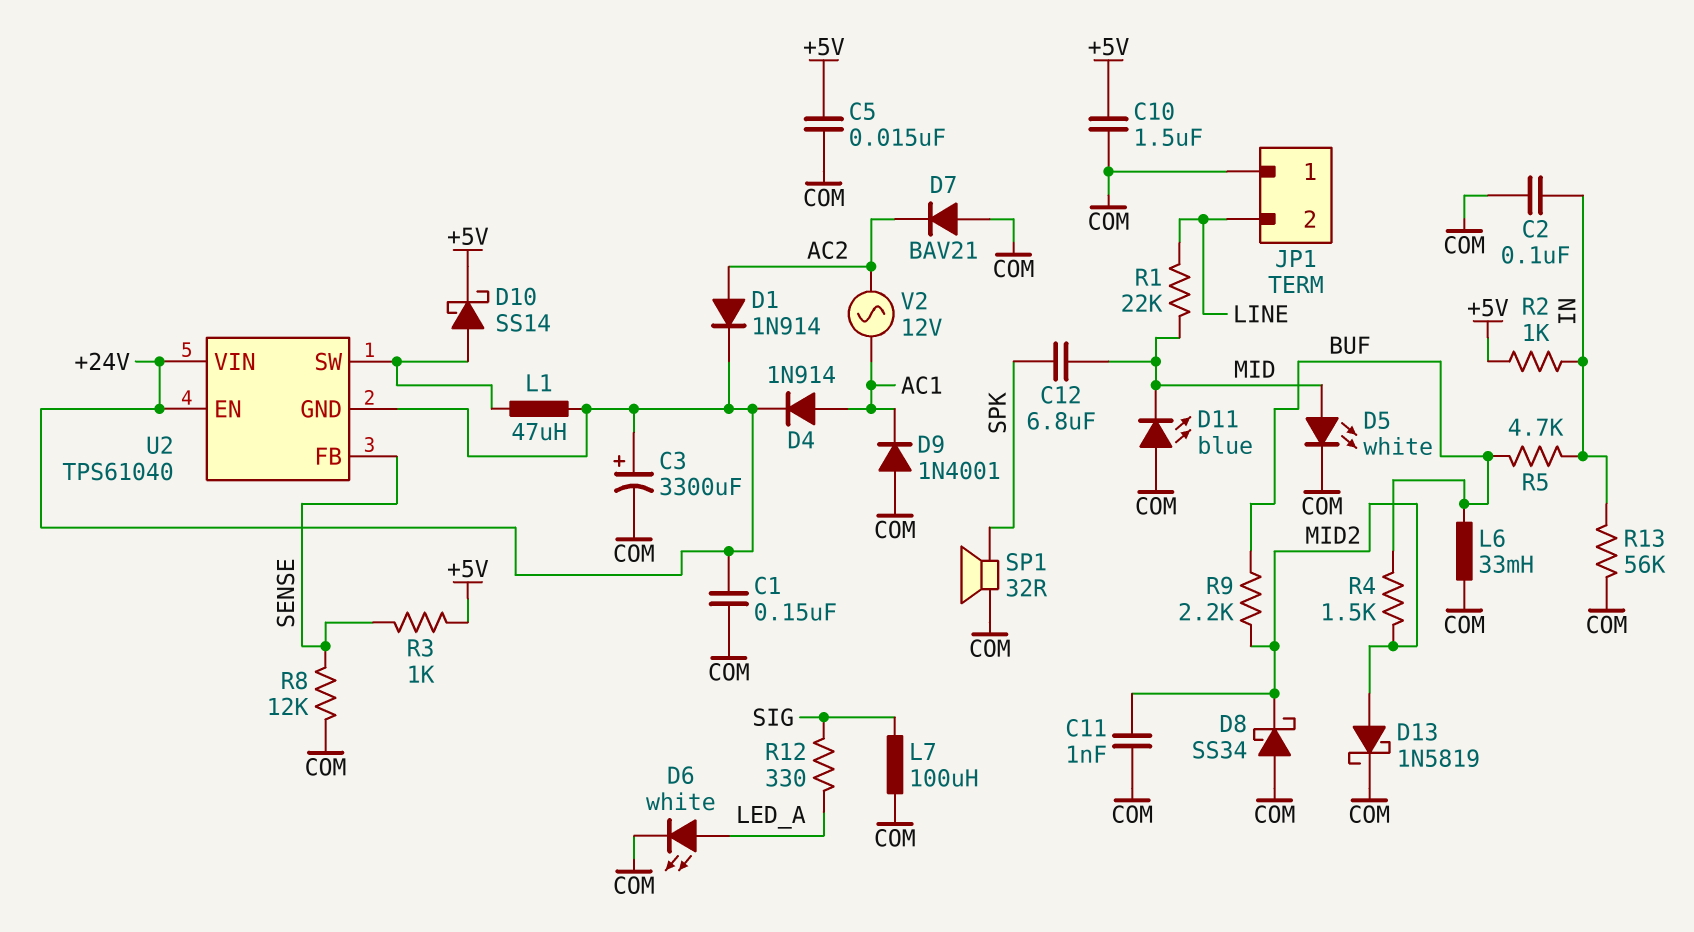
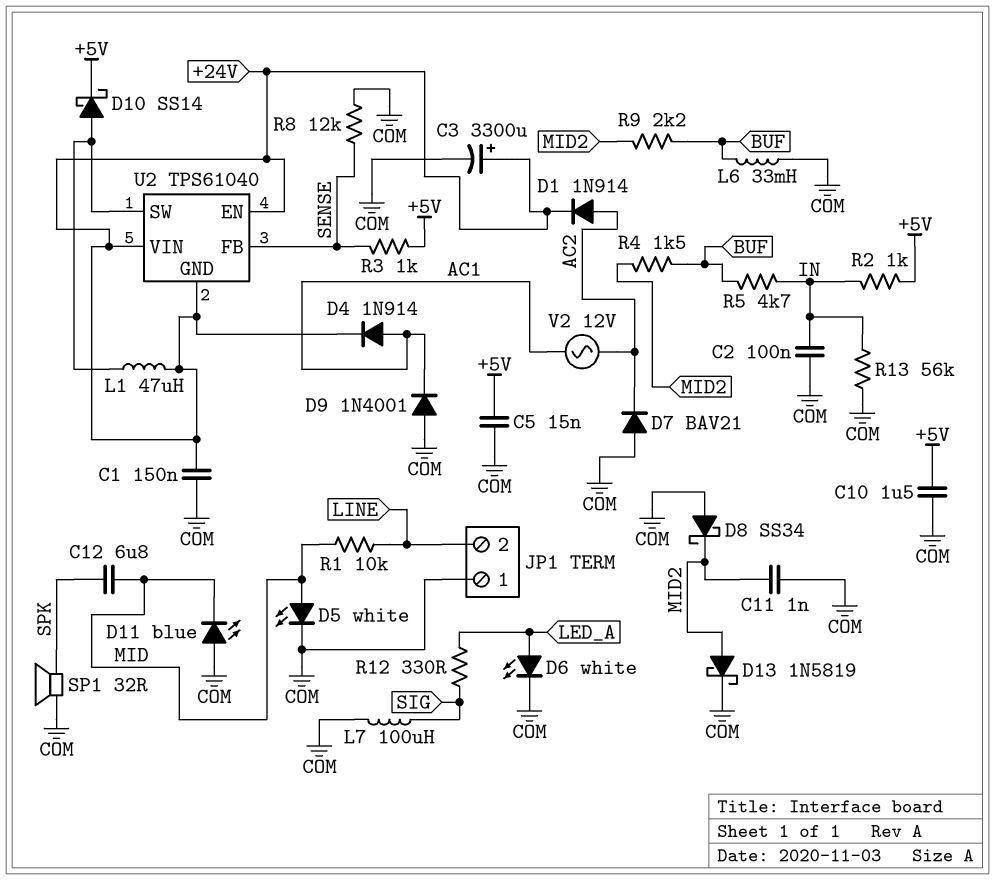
R1: 22k (LINE, MID) -> 10k (LINE, MID)

